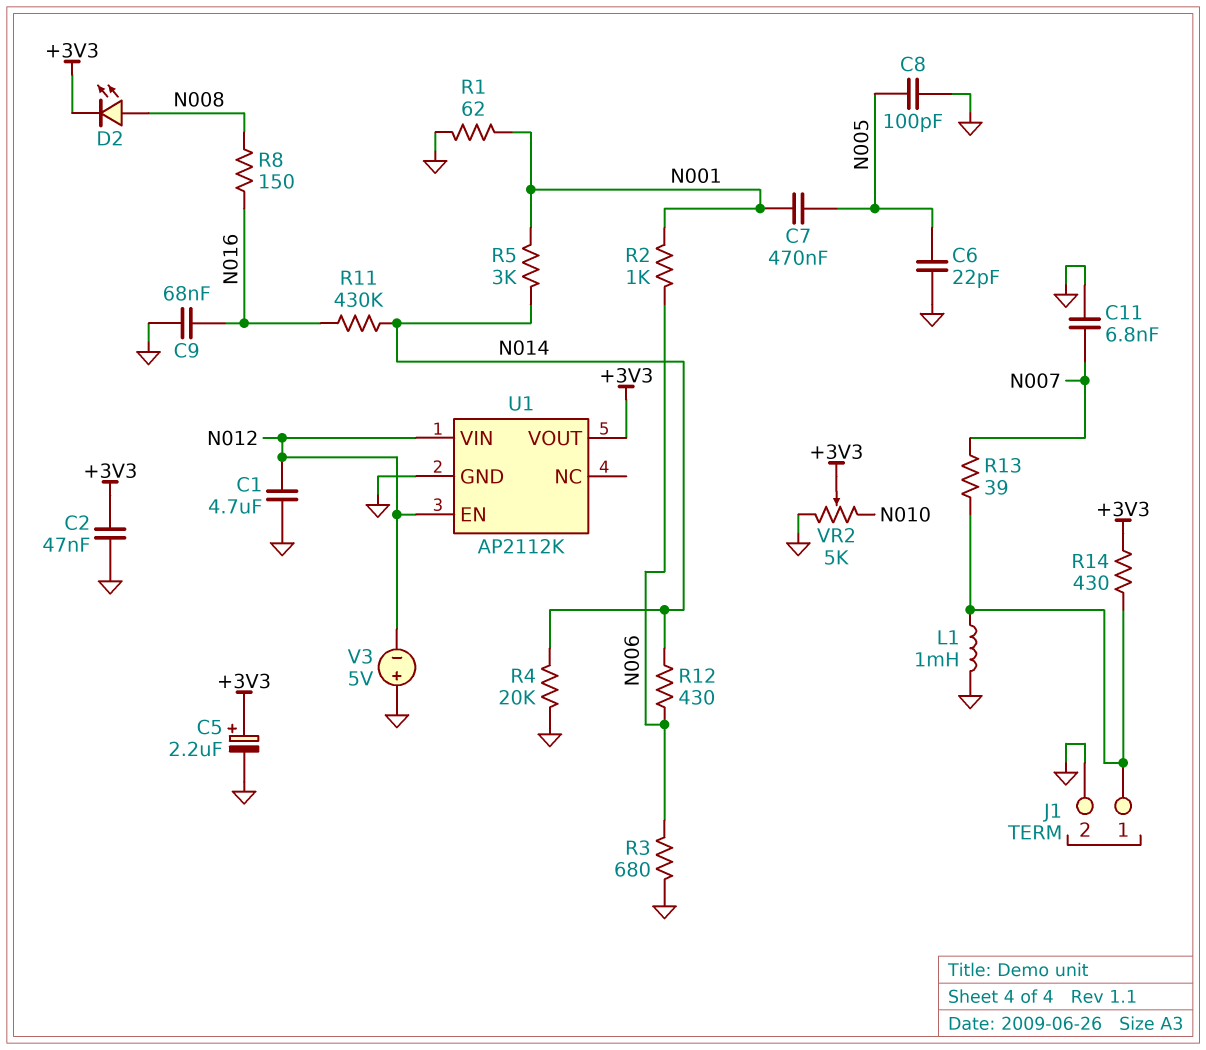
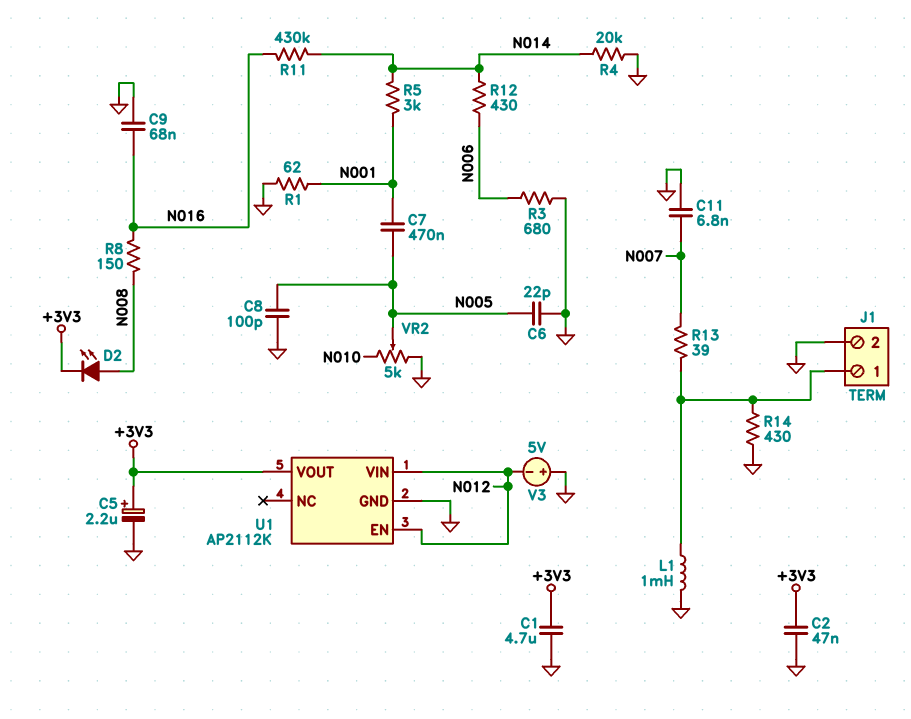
C1: 4.7uF (GND, N012) -> 4.7uF (+3V3, GND)
R2: 1k (N001, N006) -> none
R14: 430 (+3V3, J1/1) -> 430 (GND, J1/1)
VR2: 5k (GND, N010, wiper +3V3) -> 5k (GND, N010, wiper N005)

